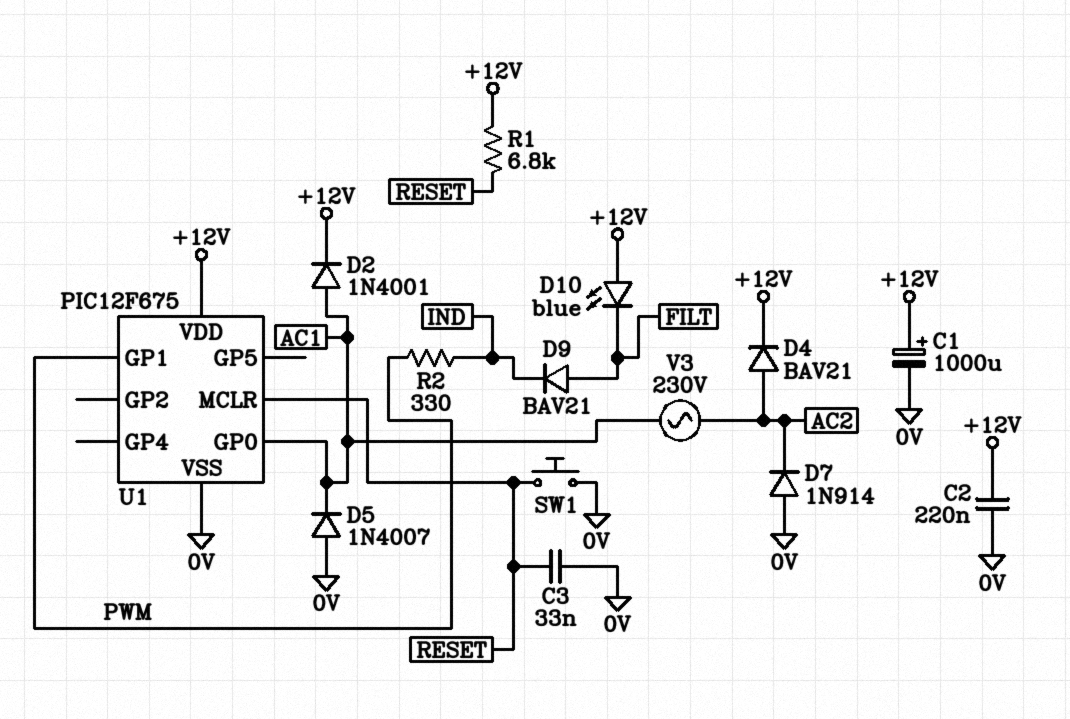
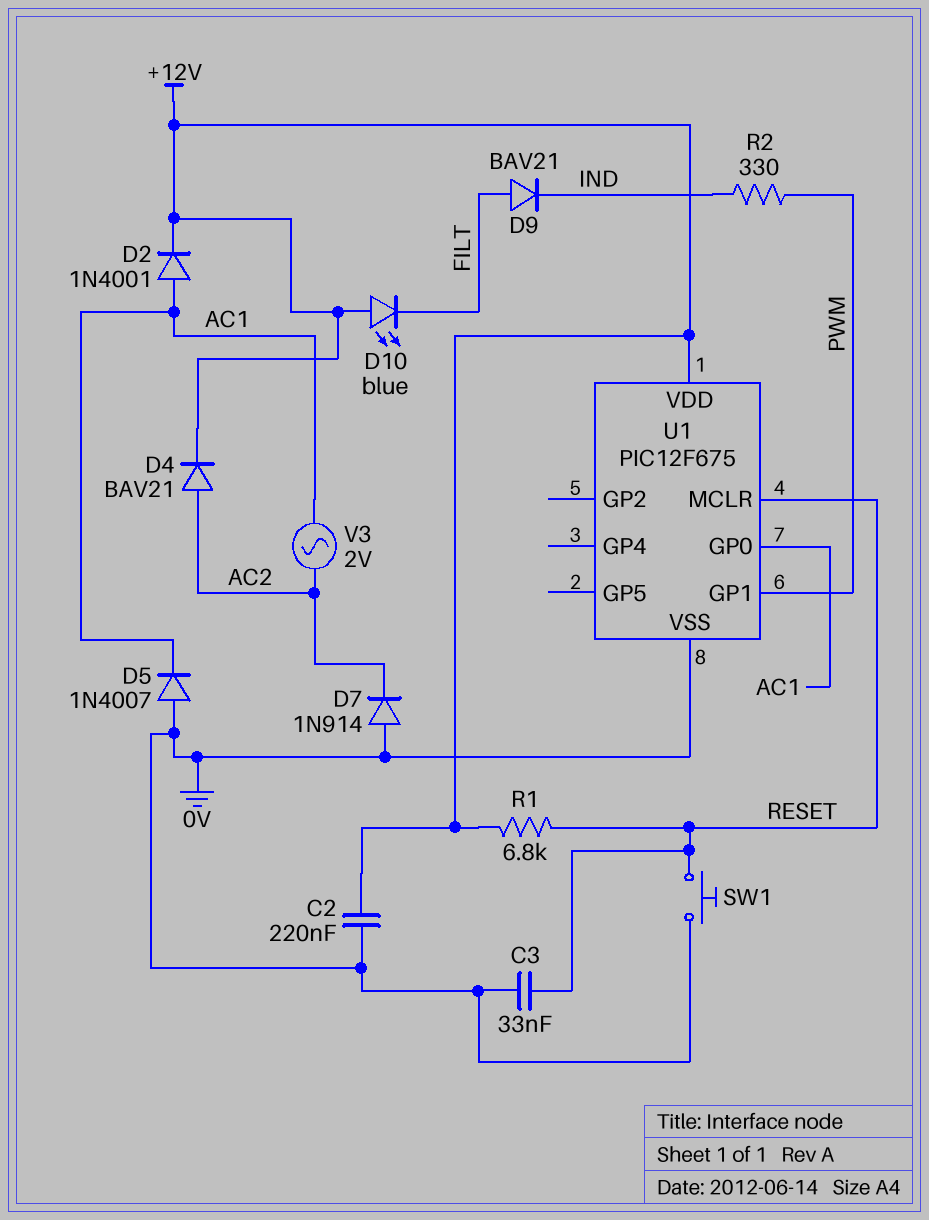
C1: 1000uF (plus +12V, minus 0V) -> none
V3: AC 230V (AC1, AC2) -> AC 2V (AC1, AC2)

